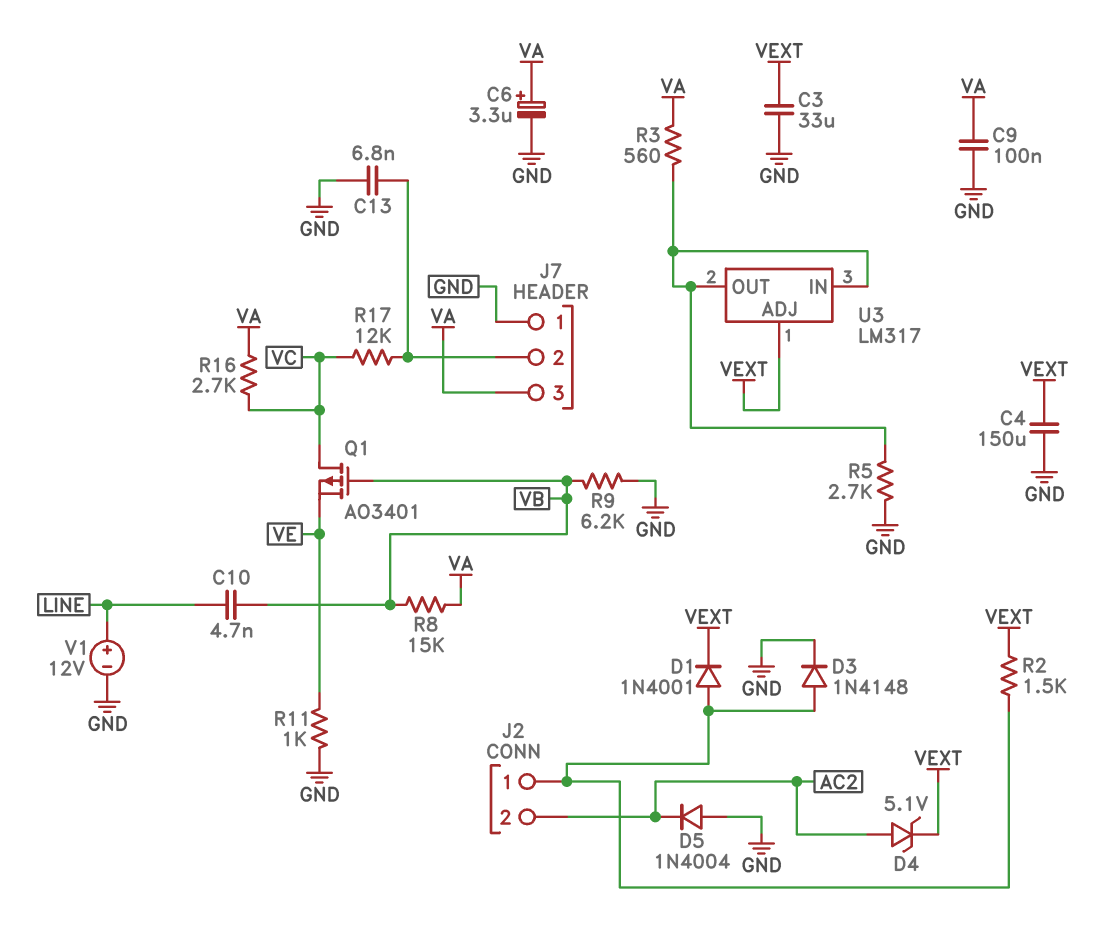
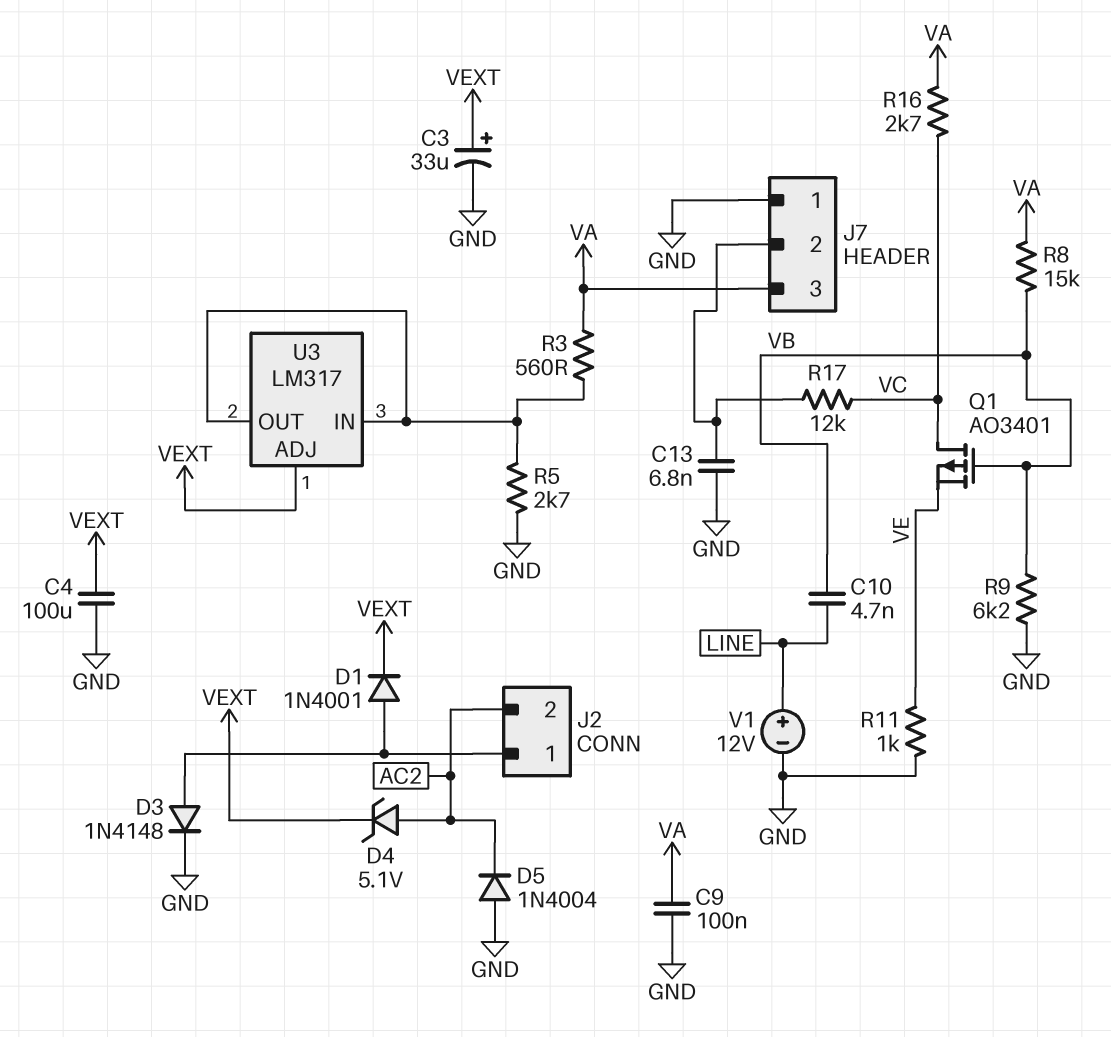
C3: 33uF (GND, VEXT) -> 33uF (plus VEXT, minus GND)
C4: 150uF (GND, VEXT) -> 100uF (GND, VEXT)
C6: 3.3uF (plus VA, minus GND) -> none
R2: 1.5k (J2/1, VEXT) -> none

